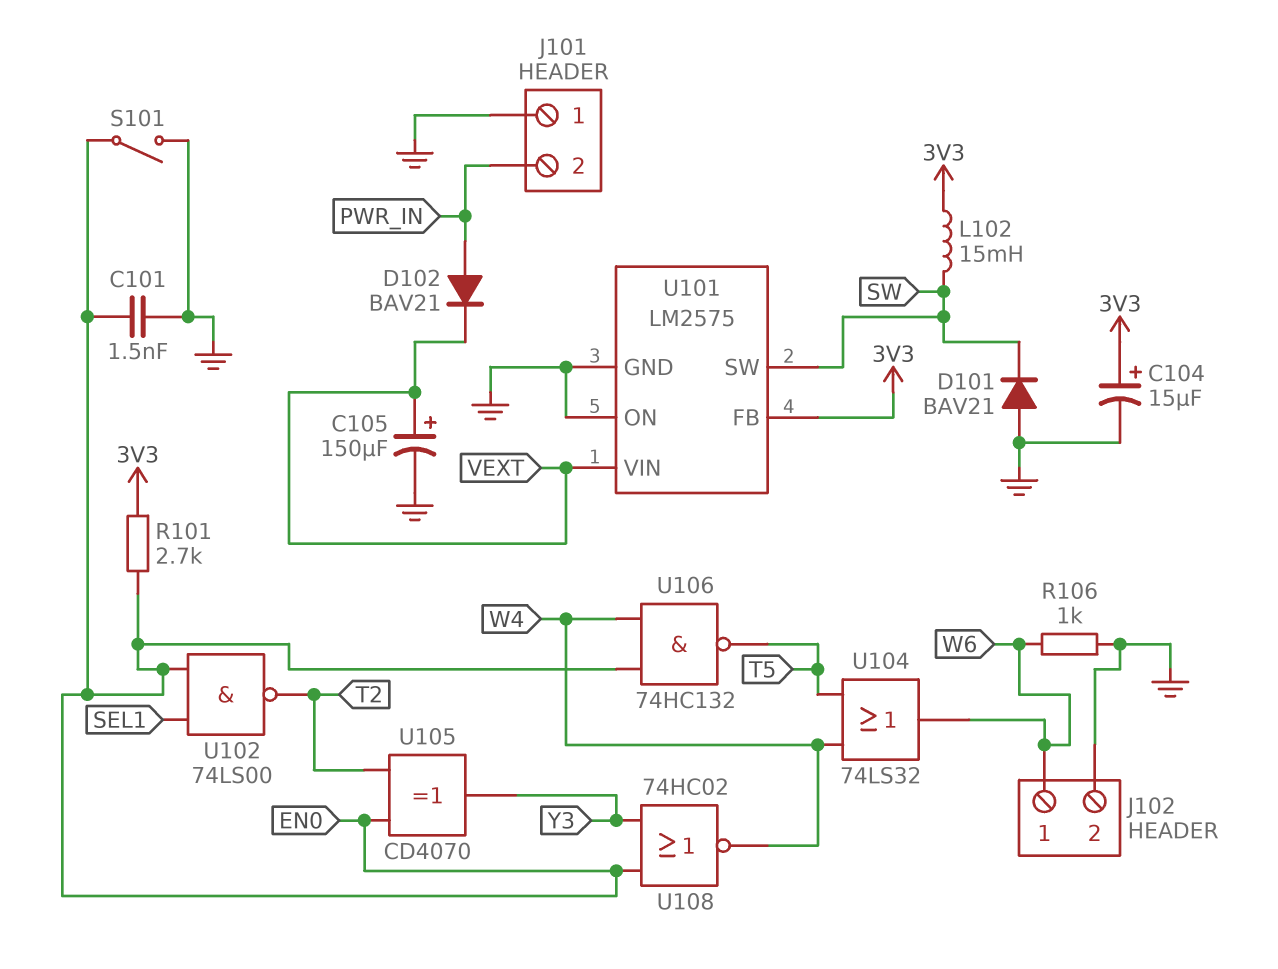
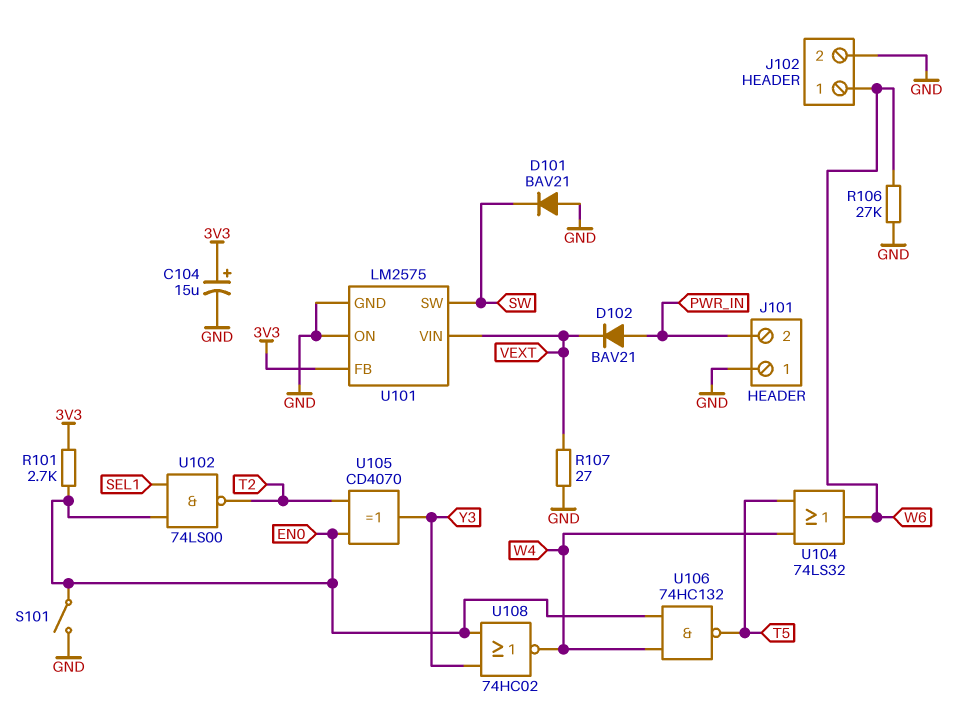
C101: 1.5nF (EN0, GND) -> none
C105: 150uF (plus VEXT, minus GND) -> none
L102: 15mH (3V3, SW) -> none
R106: 1k (GND, W6) -> 27k (GND, W6)
R107: none -> 27 (GND, VEXT)

